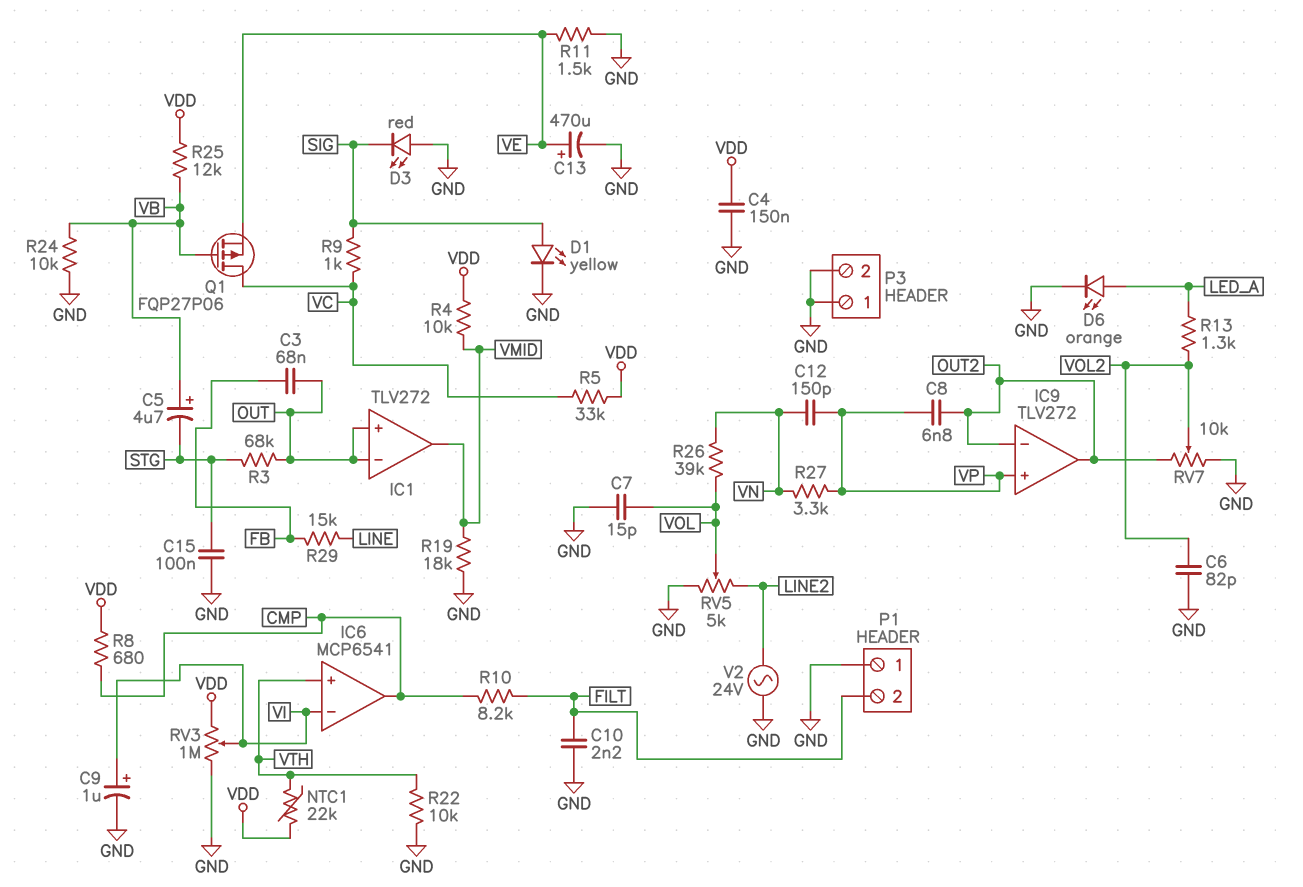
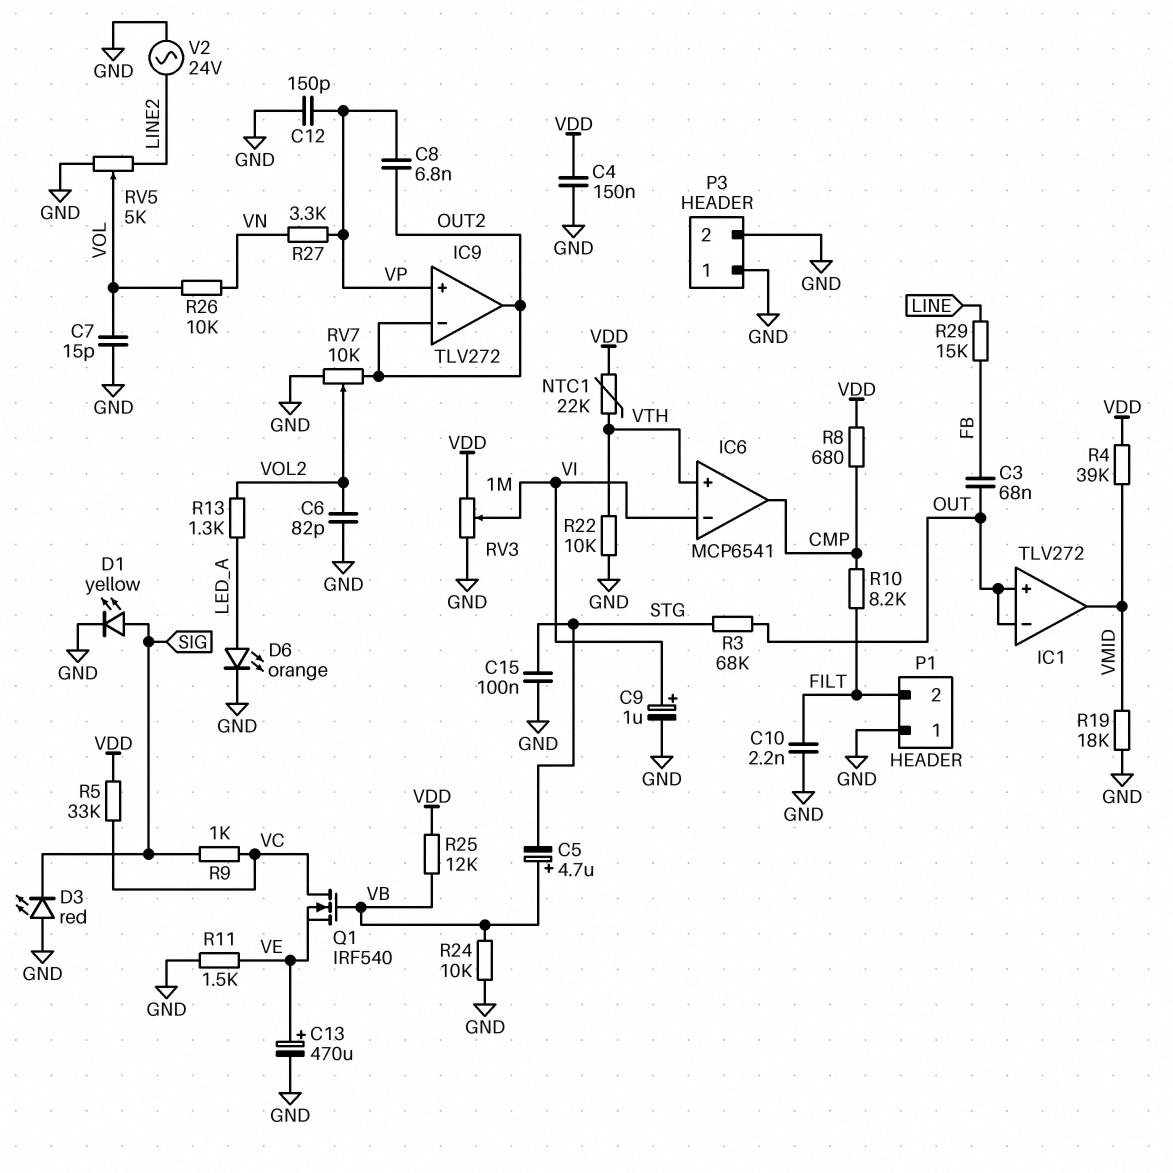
C12: 150pF (VN, VP) -> 150pF (GND, VP)
Q1: PMOS FQP27P06 (G VB, D VC, S VE) -> NMOS IRF540 (G VB, D VC, S VE)
R4: 10k (VDD, VMID) -> 39k (VDD, VMID)
R26: 39k (VN, VOL) -> 10k (VN, VOL)

